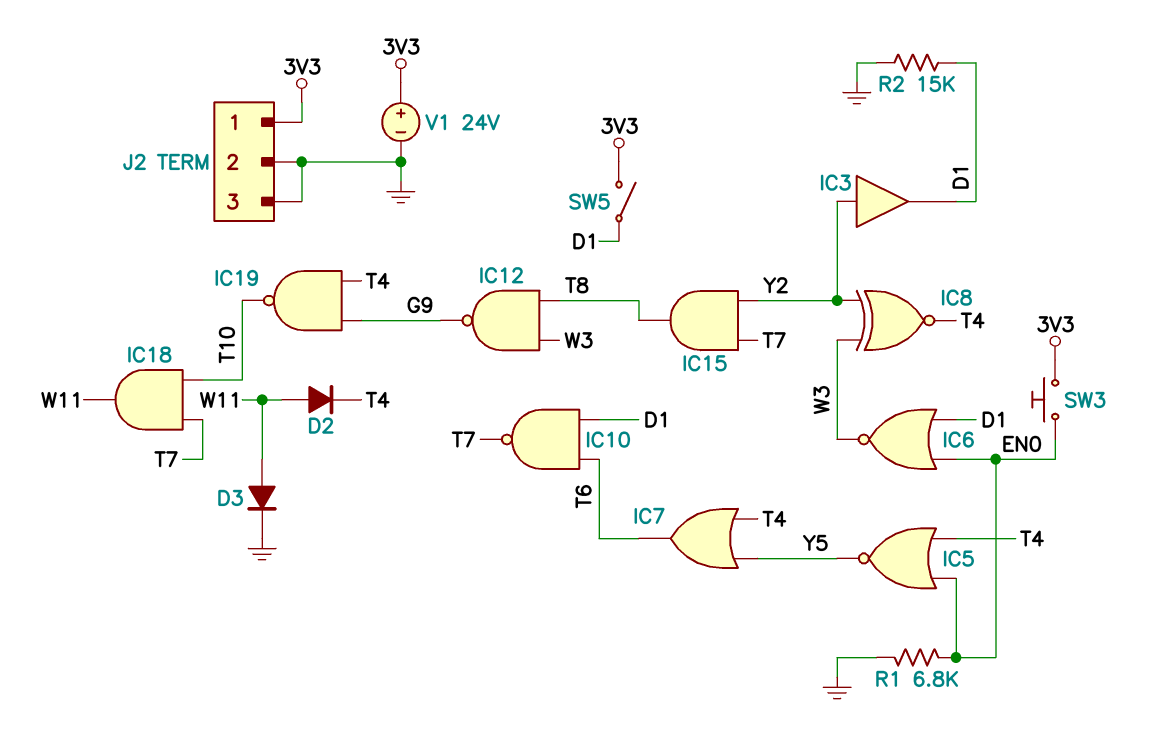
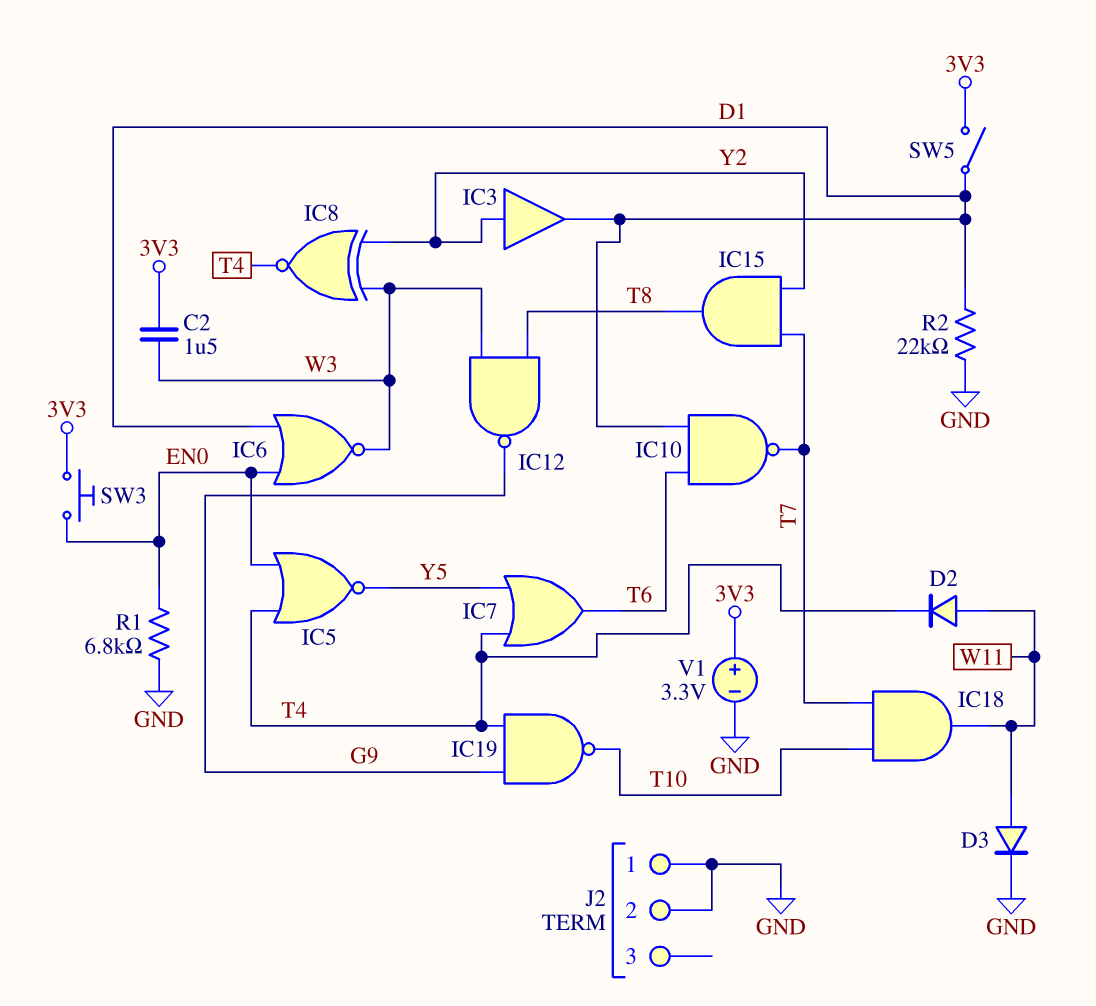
C2: none -> 1.5uF (3V3, W3)
J2 pin 1: 3V3 -> GND
J2 pin 3: GND -> none
R2: 15k (D1, GND) -> 22k (D1, GND)
V1: 24V (plus 3V3, minus GND) -> 3.3V (plus 3V3, minus GND)

